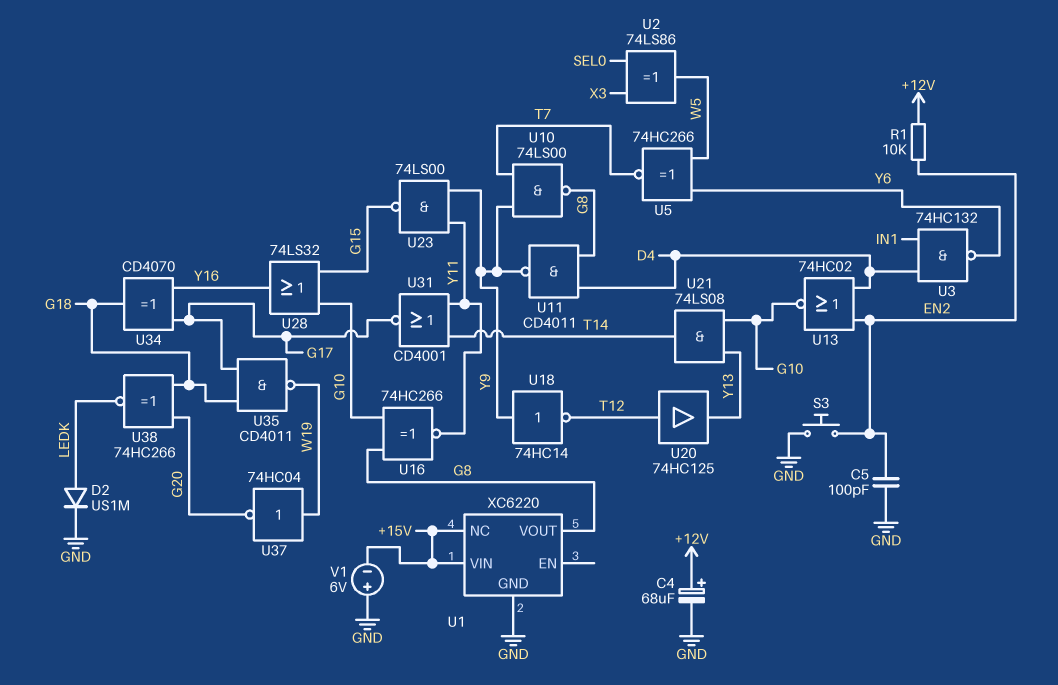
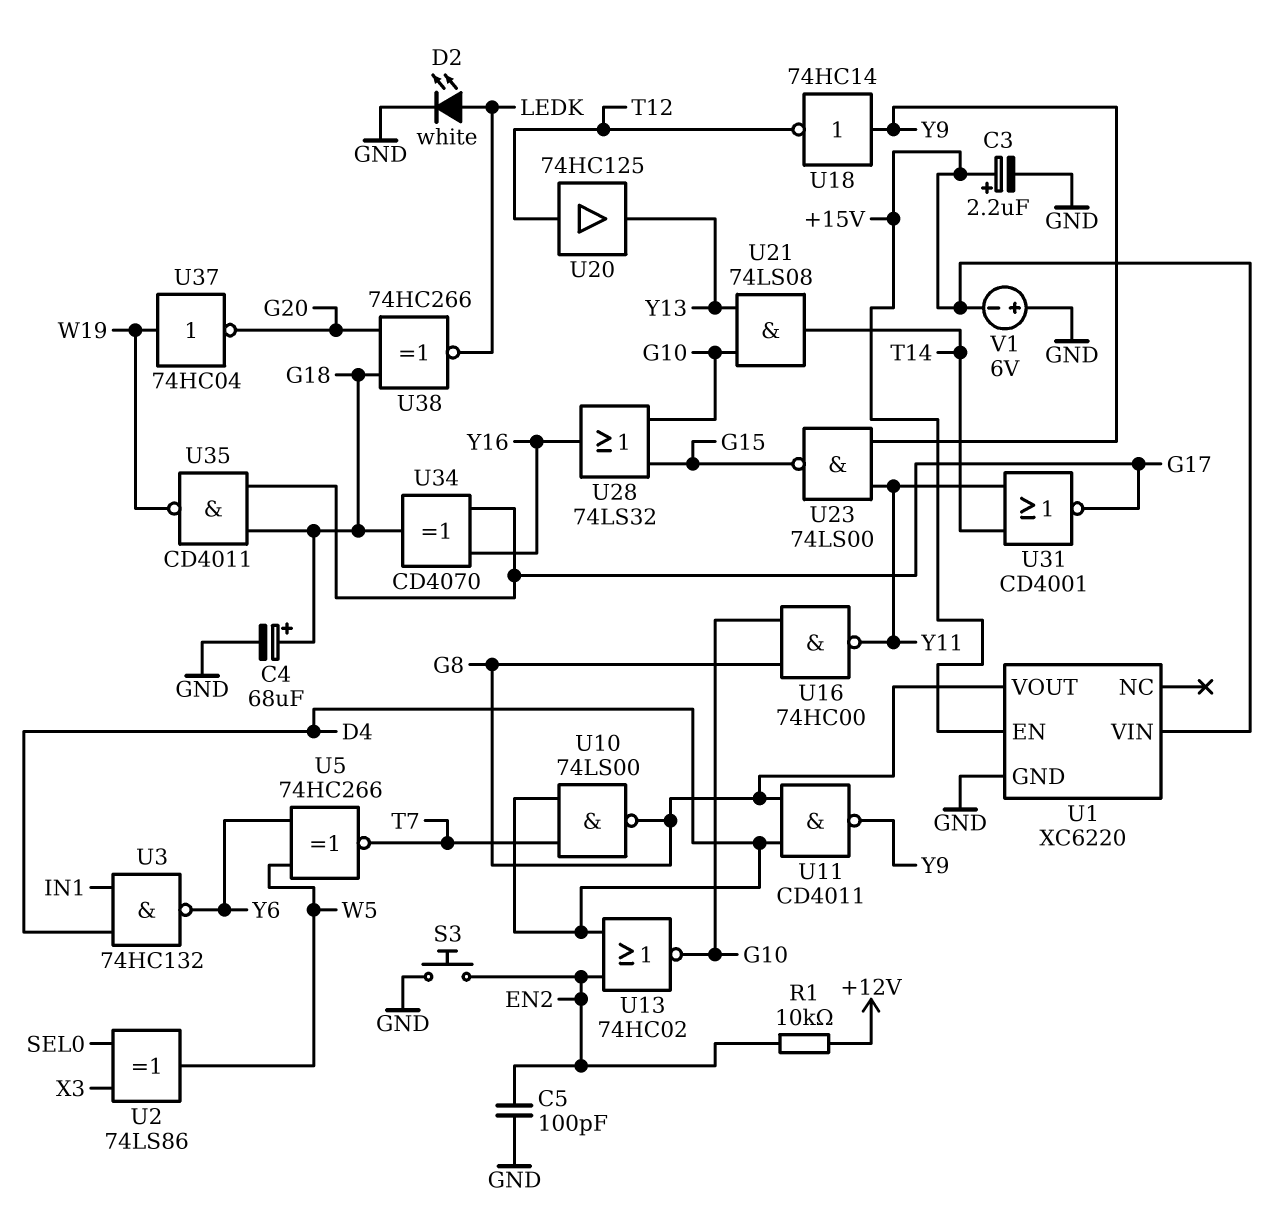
C3: none -> 2.2uF (plus +15V, minus GND)
C4: 68uF (plus +12V, minus GND) -> 68uF (plus G18, minus GND)
D2: diode US1M (A LEDK, K GND) -> LED white (A LEDK, K GND)
U1 pin EN: none -> +15V
U1 pin NC: +15V -> none
U10: NAND 74LS00 (in T7, in Y9, out G8) -> NAND 74LS00 (in D4, in T7, out G8)
U16: XNOR 74HC266 (in G8, in G10, out Y11) -> NAND 74HC00 (in G8, in G10, out Y11)

